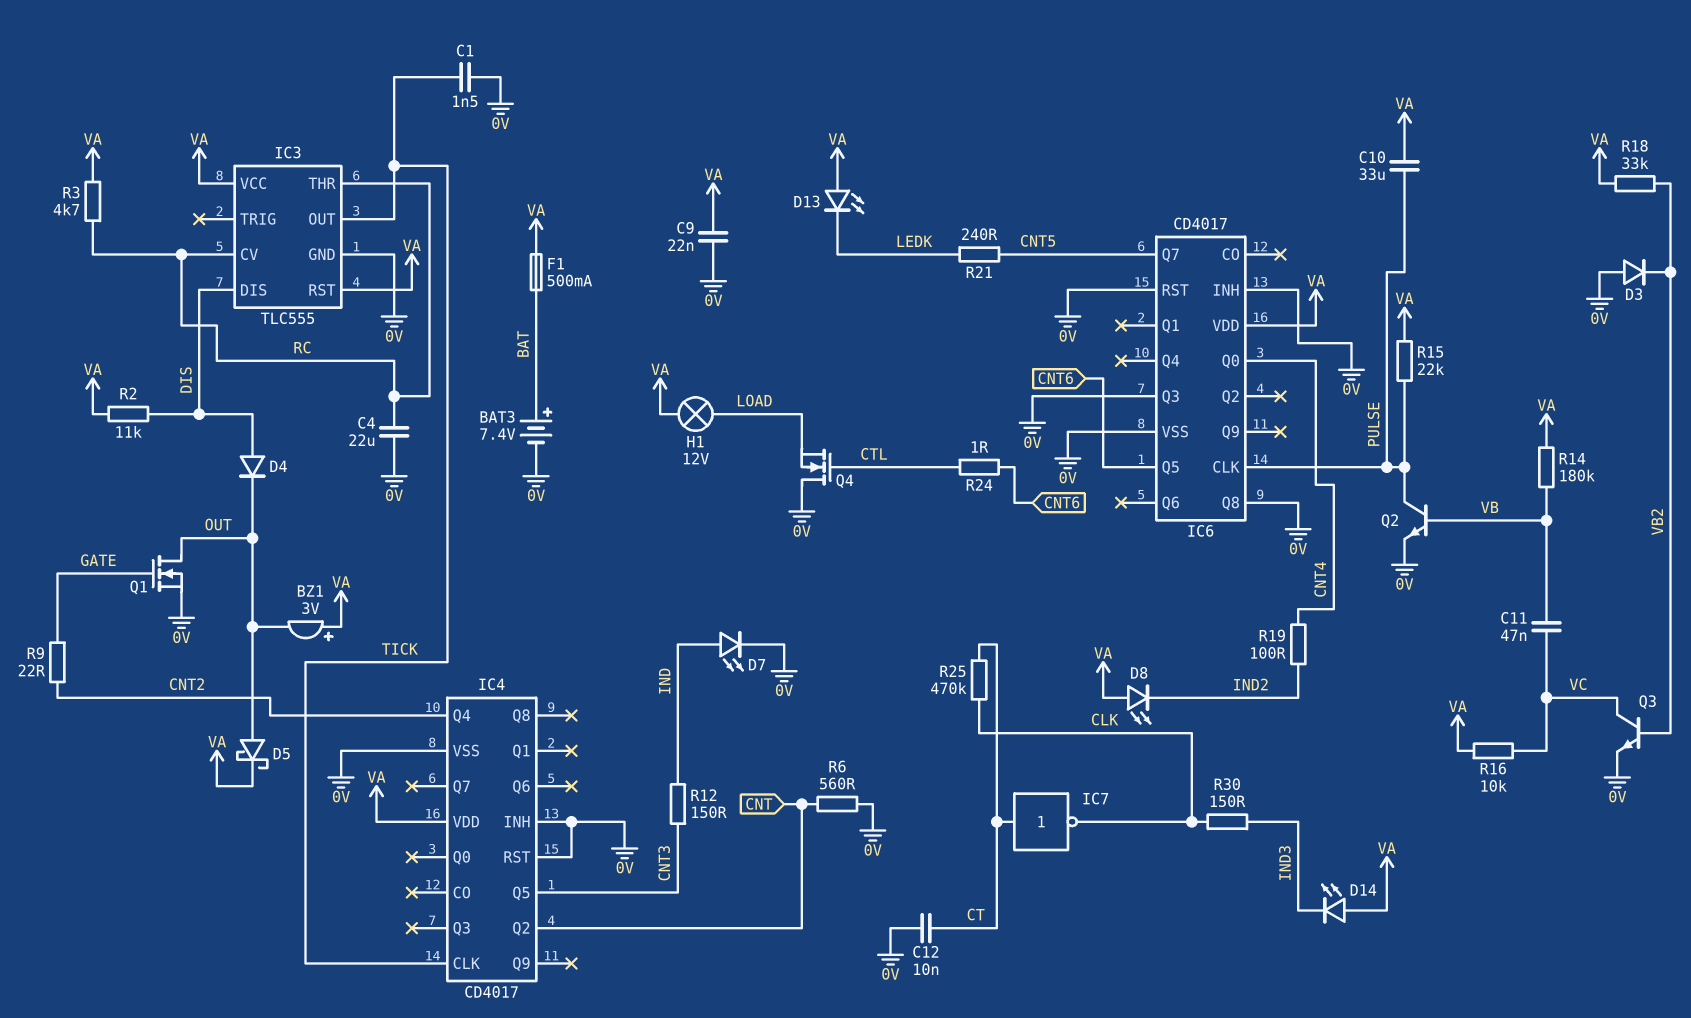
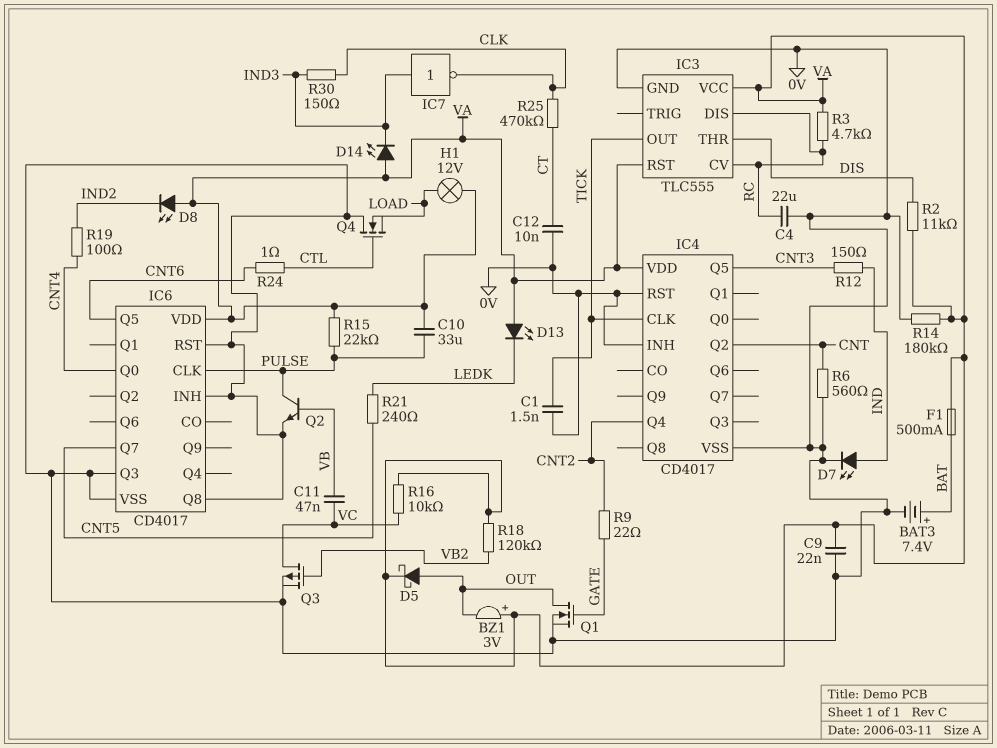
D3: diode (A 0V, K VB2) -> none
D4: diode (A DIS, K OUT) -> none
IC3 pin DIS: DIS -> RC
IC3 pin THR: RC -> DIS
IC7: NOT (in CT, out CLK) -> NOT (in IND3, out CLK)
Q3: NPN (B VB2, C VC, E 0V) -> PMOS (G VB2, D VC, S 0V)
R14: 180k (VA, VB) -> 180k (0V, VA)
R18: 33k (VA, VB2) -> 120k (VA, VB2)

